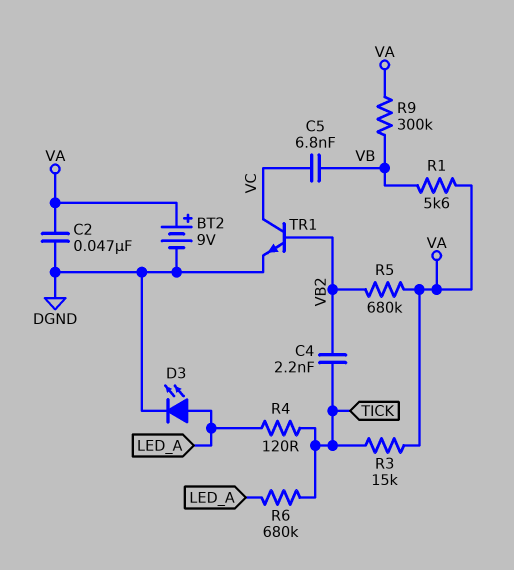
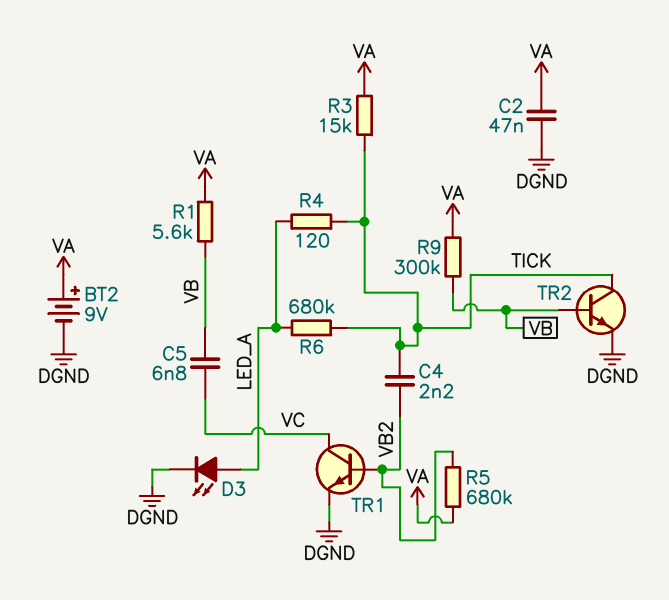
TR2: none -> NPN (B VB, C TICK, E DGND)

